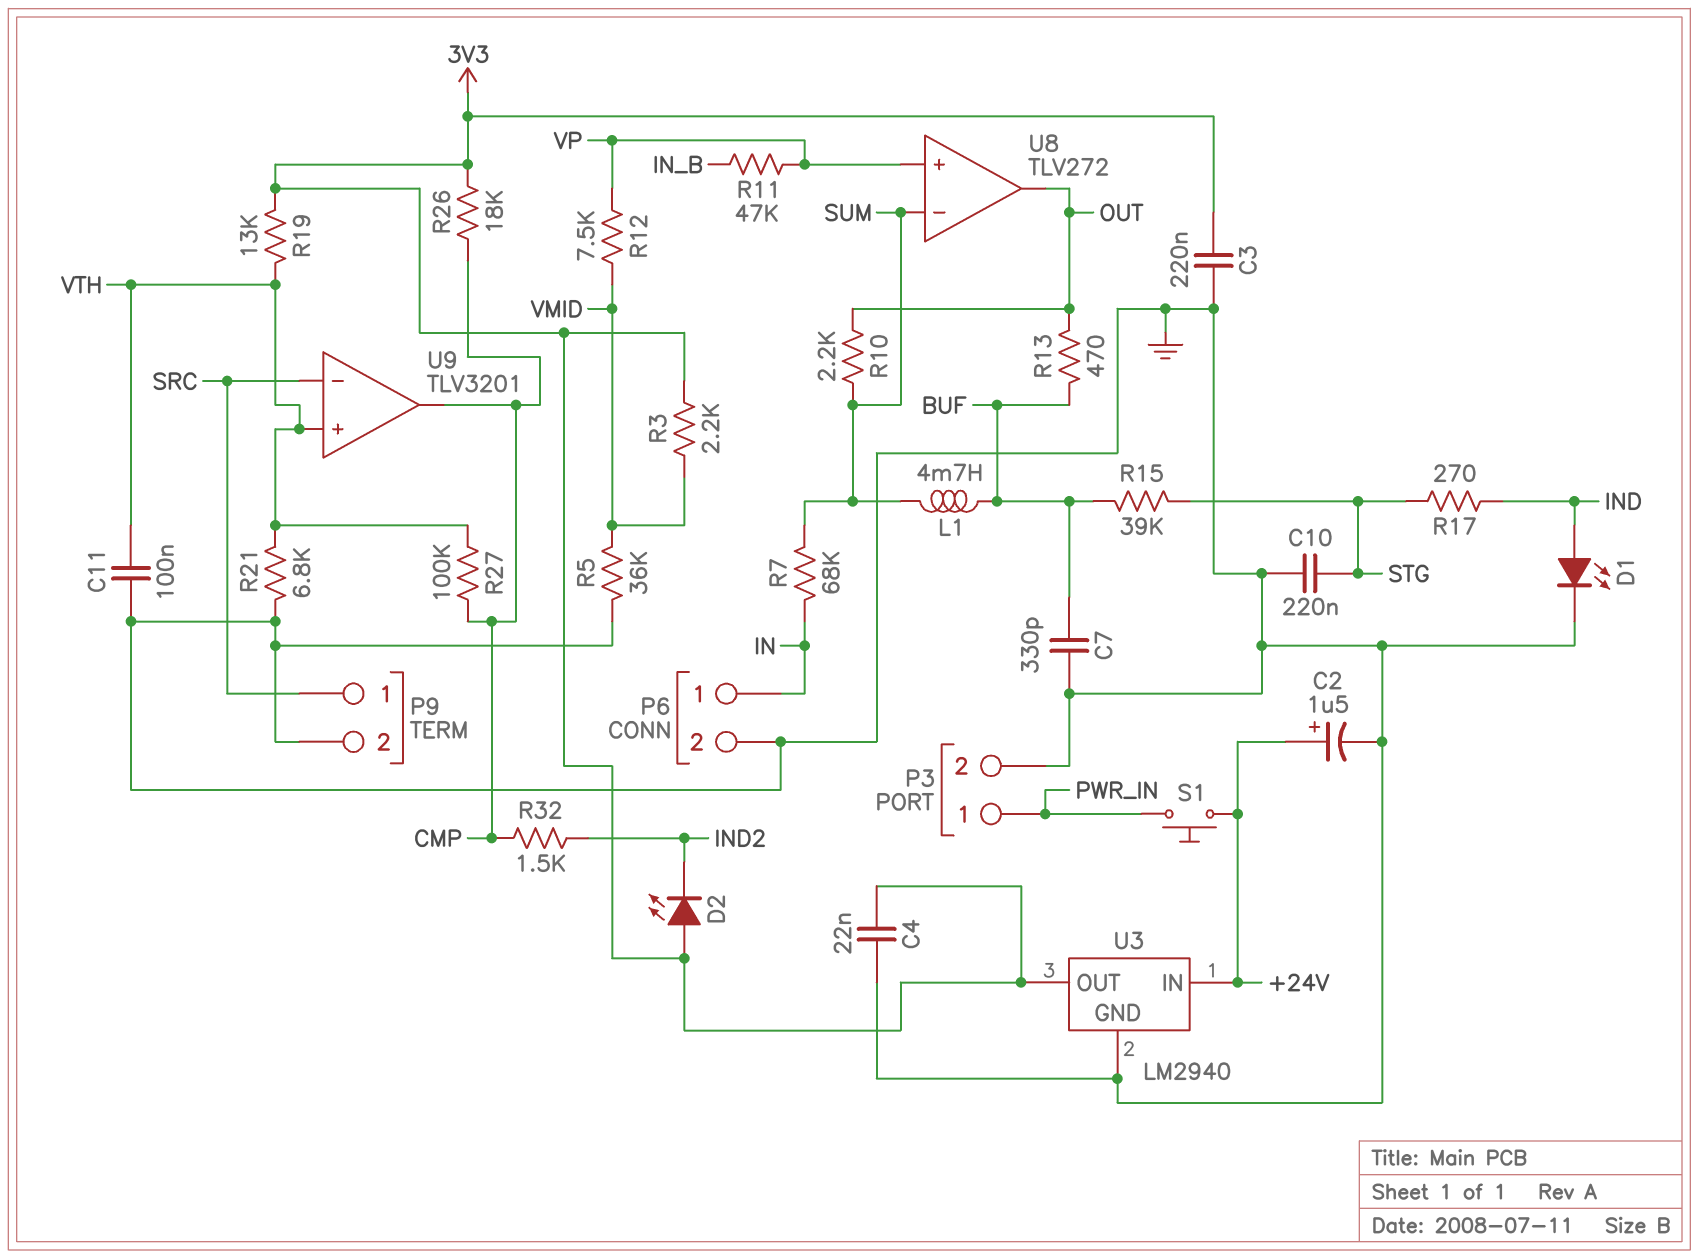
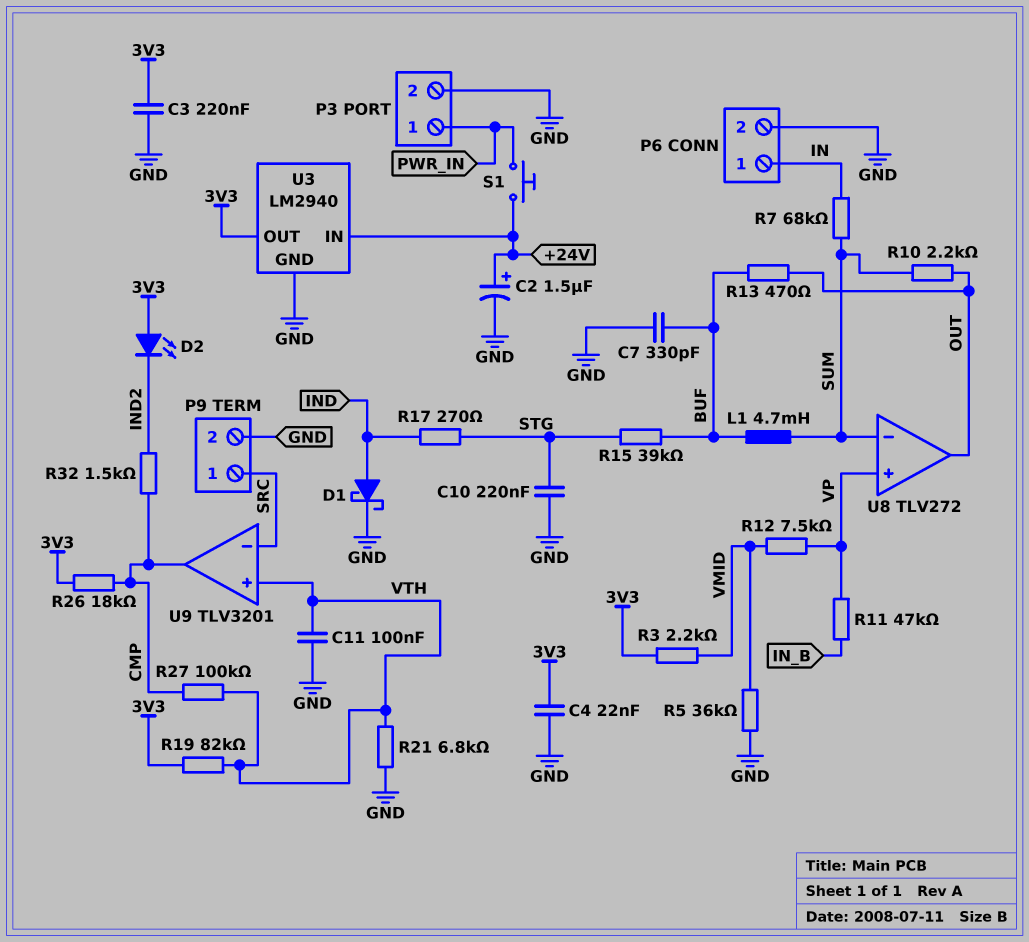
D1: LED (A IND, K GND) -> schottky (A IND, K GND)
R19: 13k (3V3, VTH) -> 82k (3V3, VTH)

